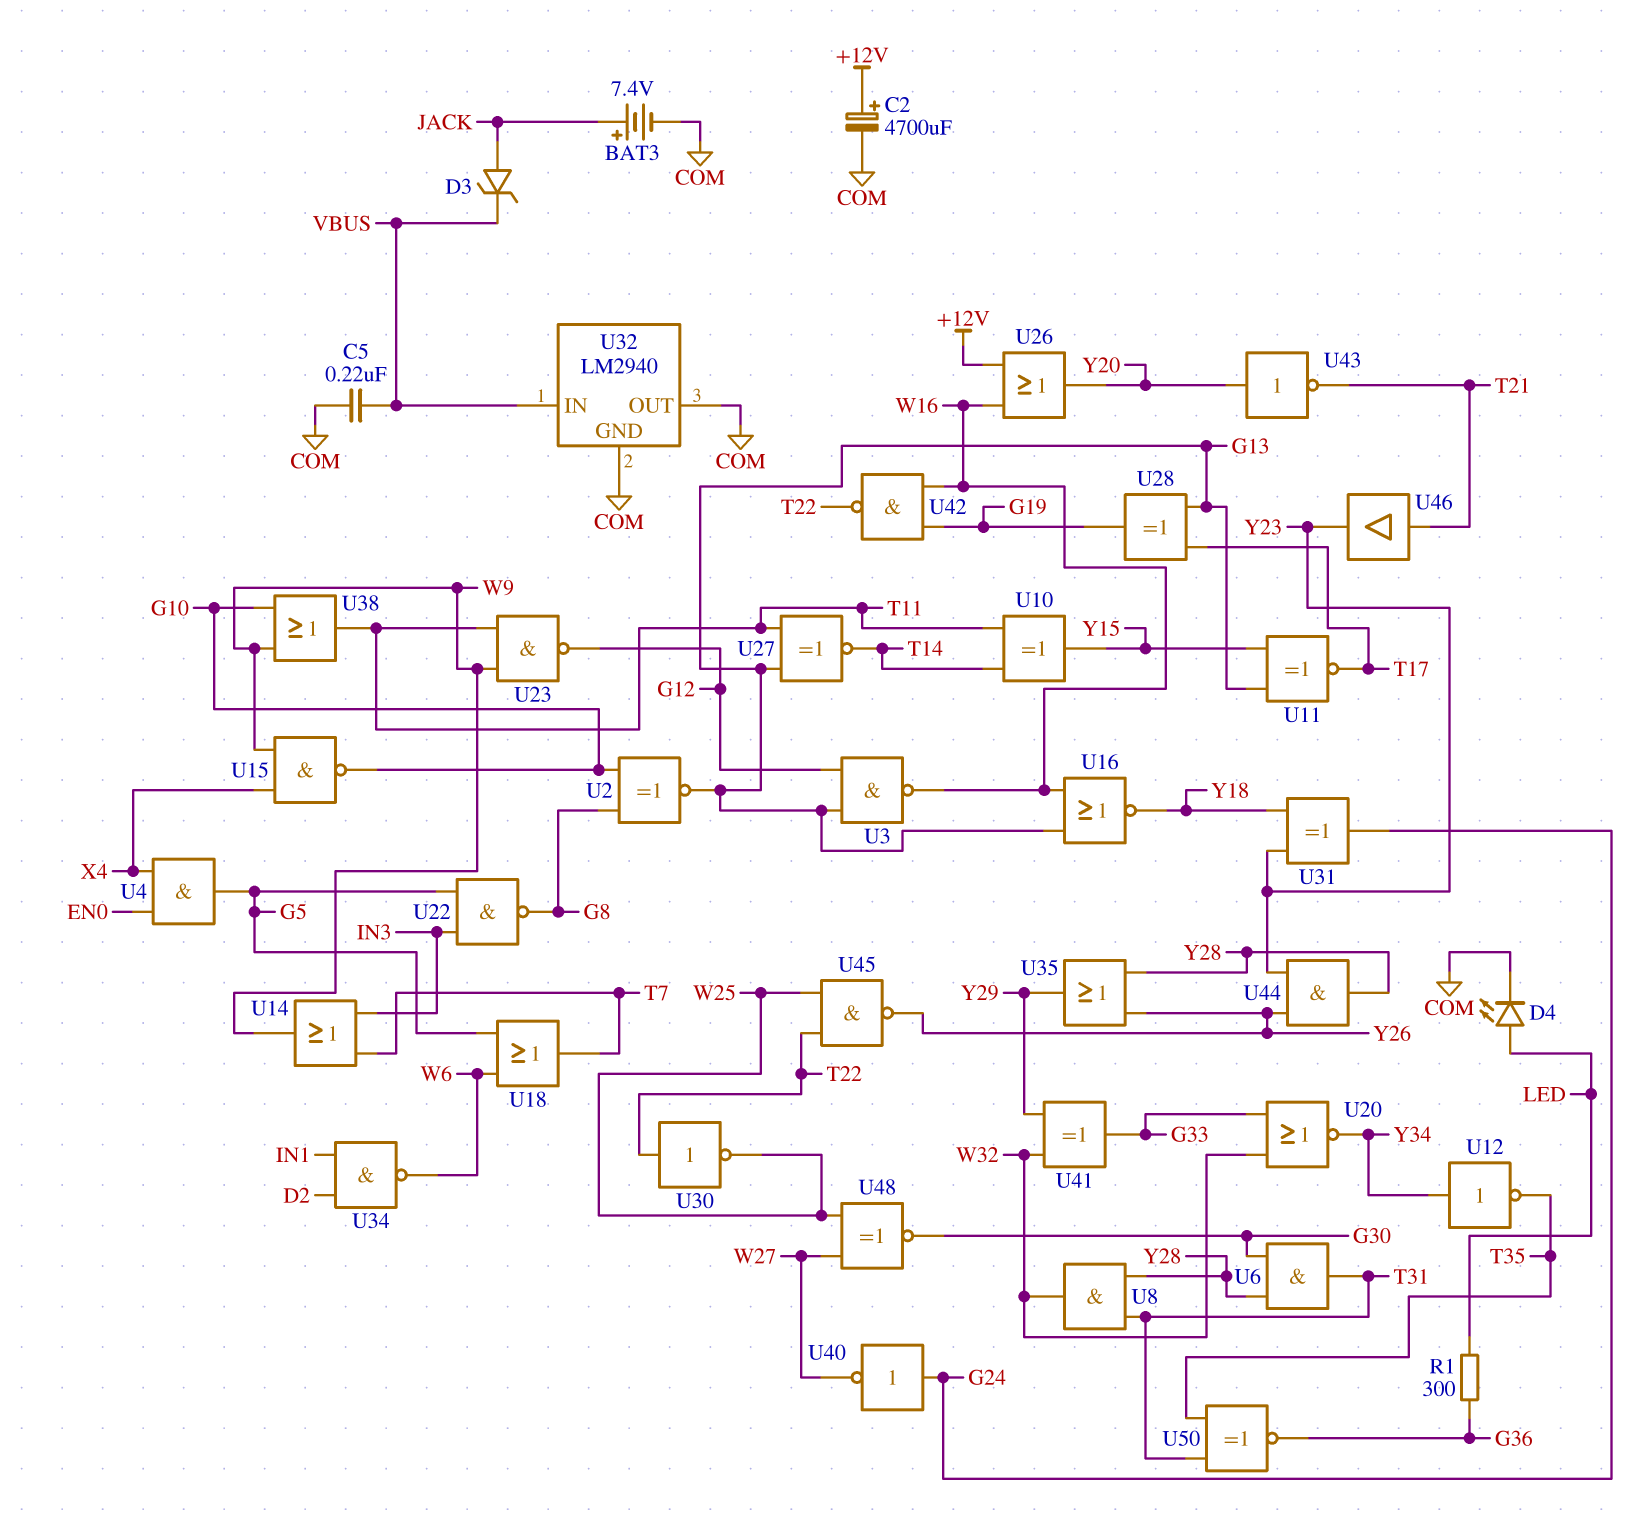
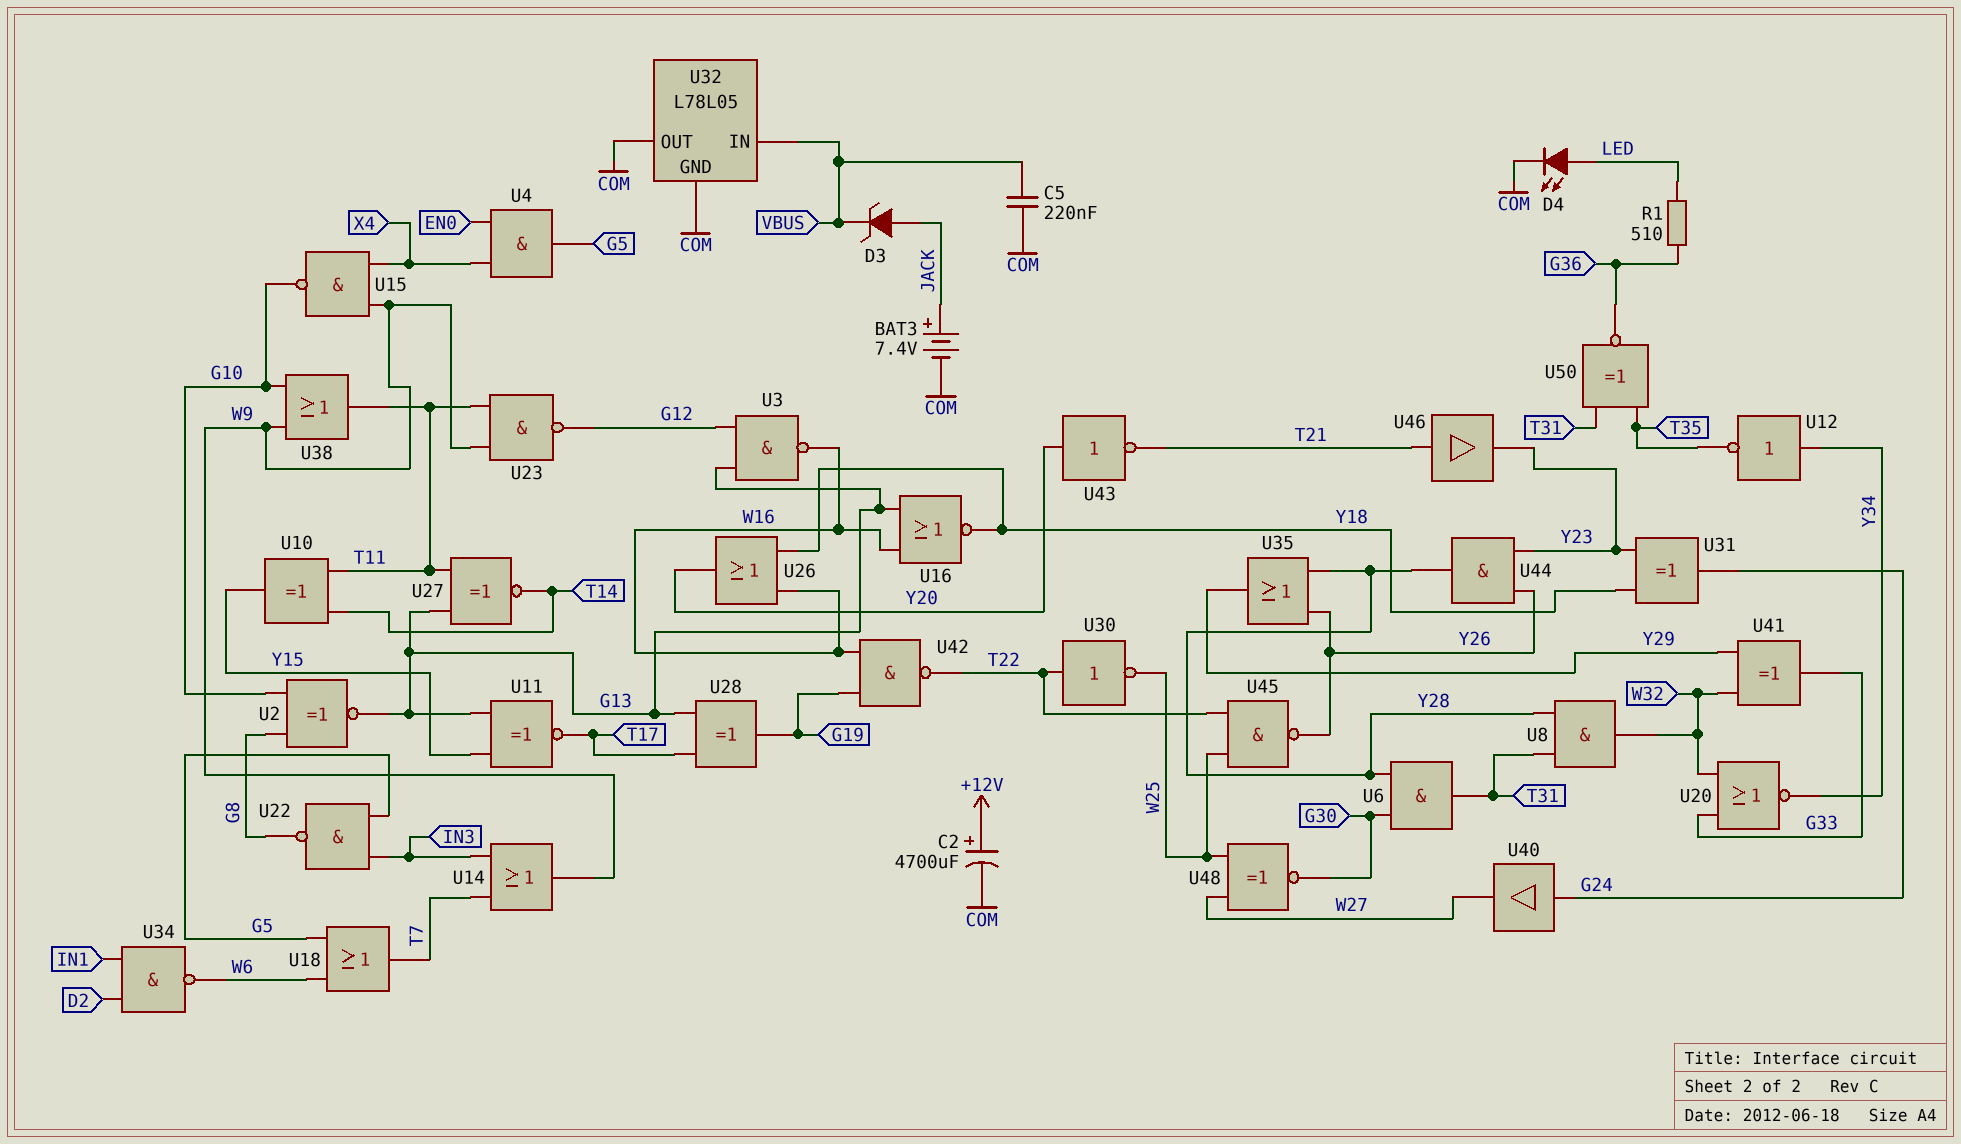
R1: 300 (G36, LED) -> 510 (G36, LED)
U26: OR (in +12V, in W16, out Y20) -> OR (in W16, in Y18, out Y20)
U32: LM2940 -> L78L05
U40: NOT (in G24, out W27) -> buffer (in G24, out W27)

